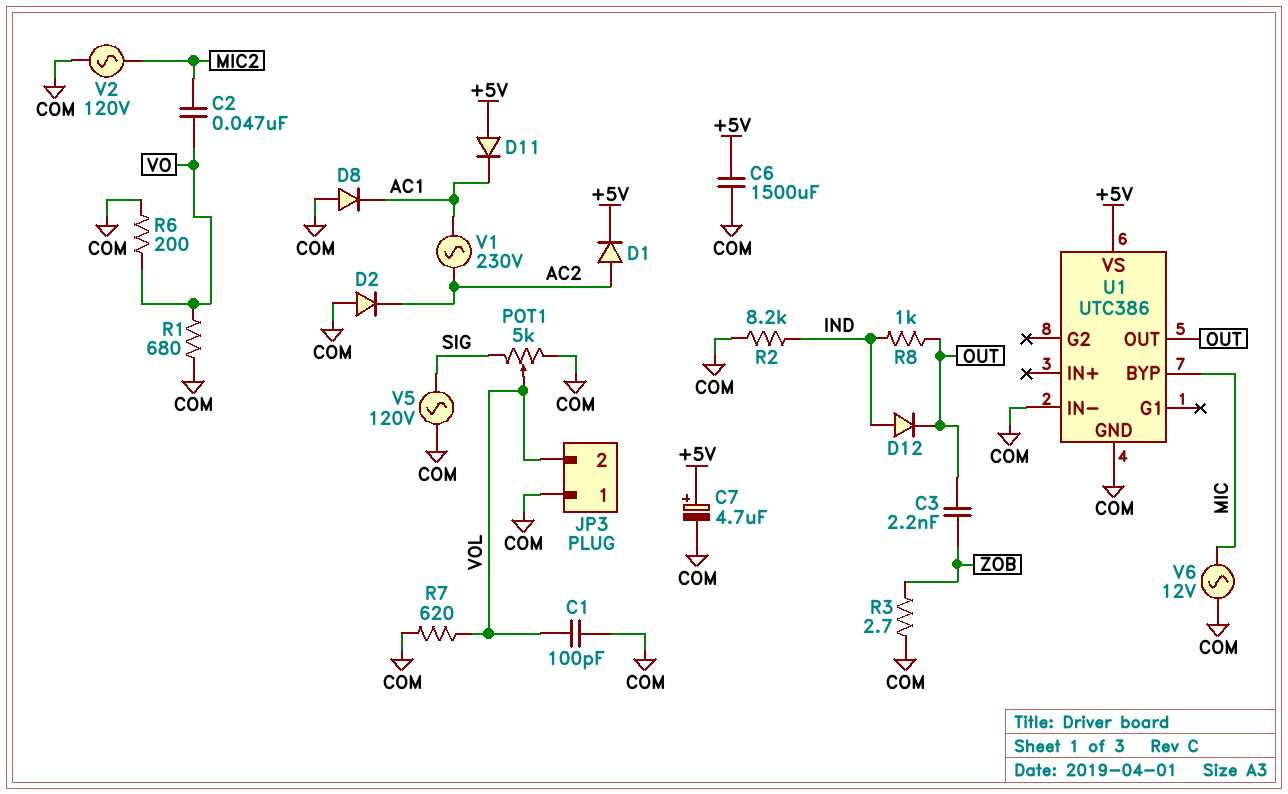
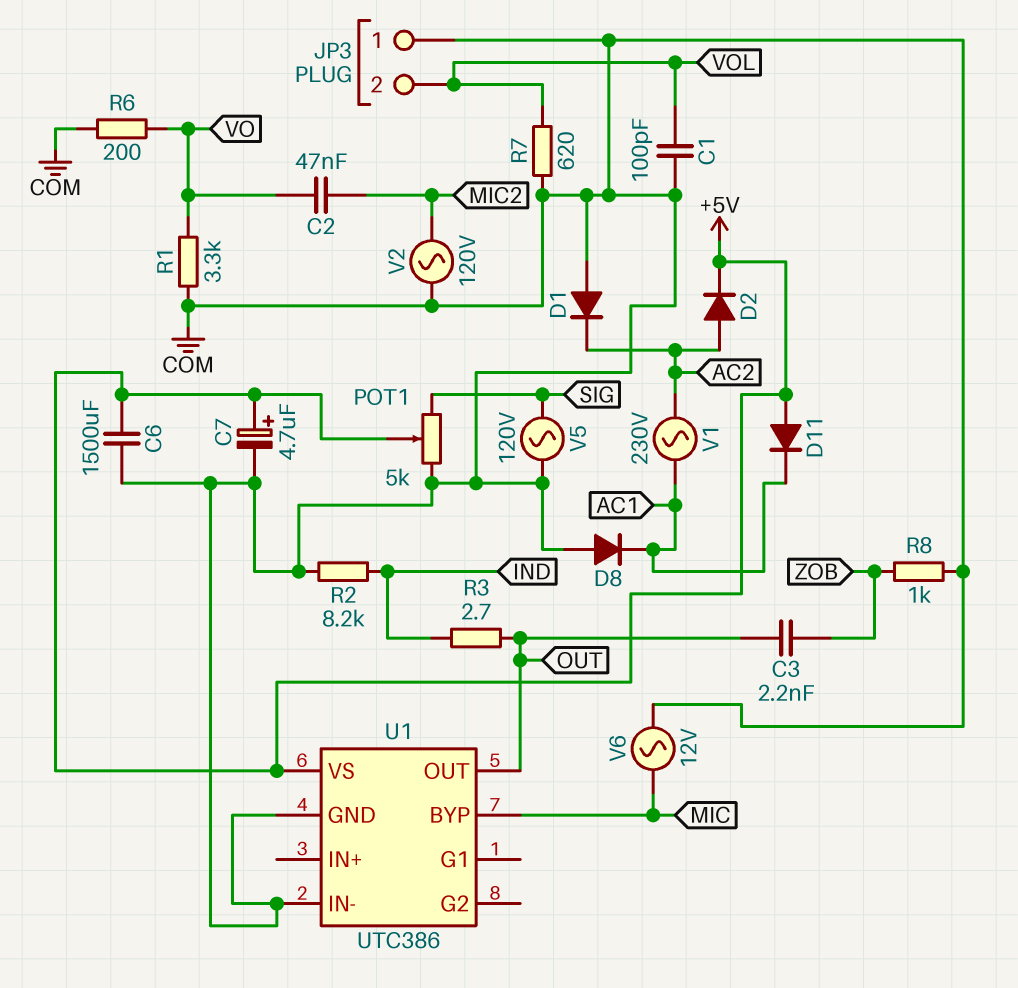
D1: diode (A AC2, K +5V) -> diode (A COM, K AC2)
D2: diode (A COM, K AC2) -> diode (A AC2, K +5V)
D12: diode (A IND, K OUT) -> none
POT1: 5k (COM, SIG, wiper VOL) -> 5k (COM, SIG, wiper +5V)
R1: 680 (COM, VO) -> 3.3k (COM, VO)
R3: 2.7 (COM, ZOB) -> 2.7 (IND, OUT)
R8: 1k (IND, OUT) -> 1k (COM, ZOB)

